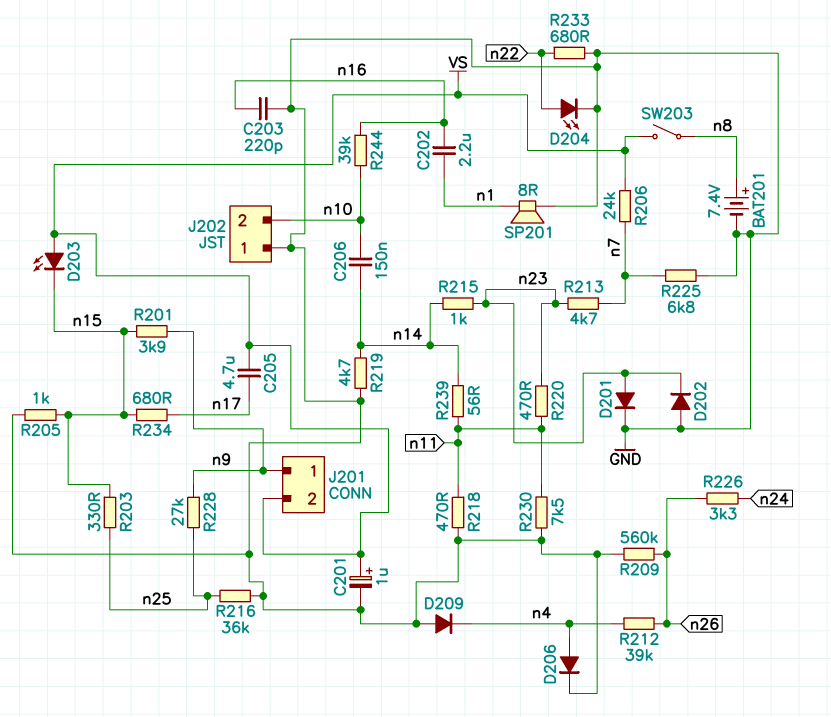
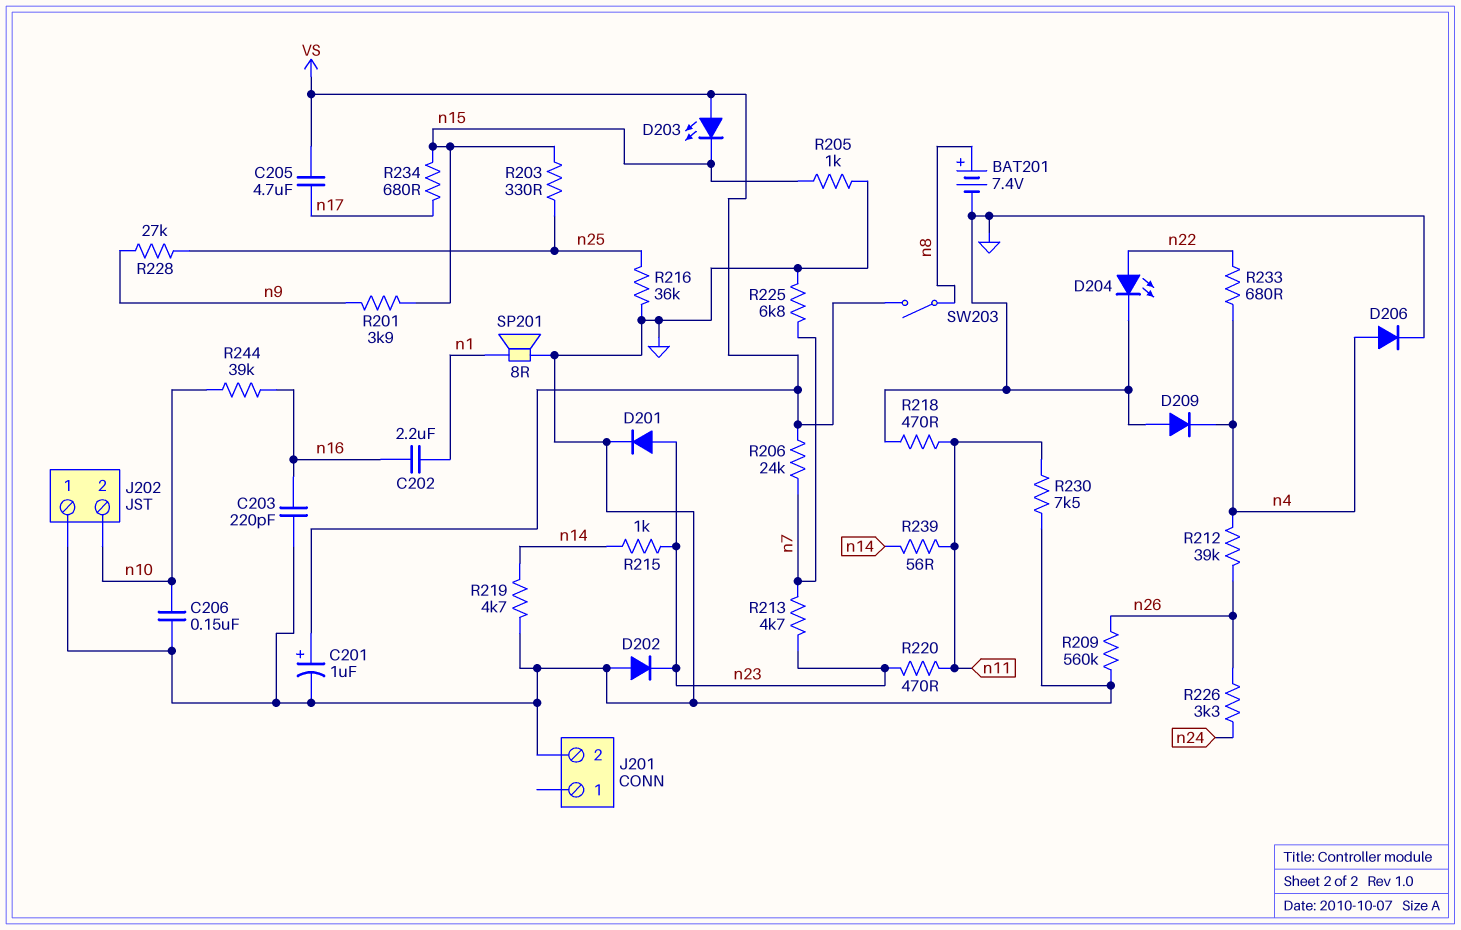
C206: 150nF (n10, n14) -> 150nF (GND, n10)
J201 pin 1: n9 -> none
J201 pin 2: VS -> GND
R233: 680 (GND, n22) -> 680 (n4, n22)

